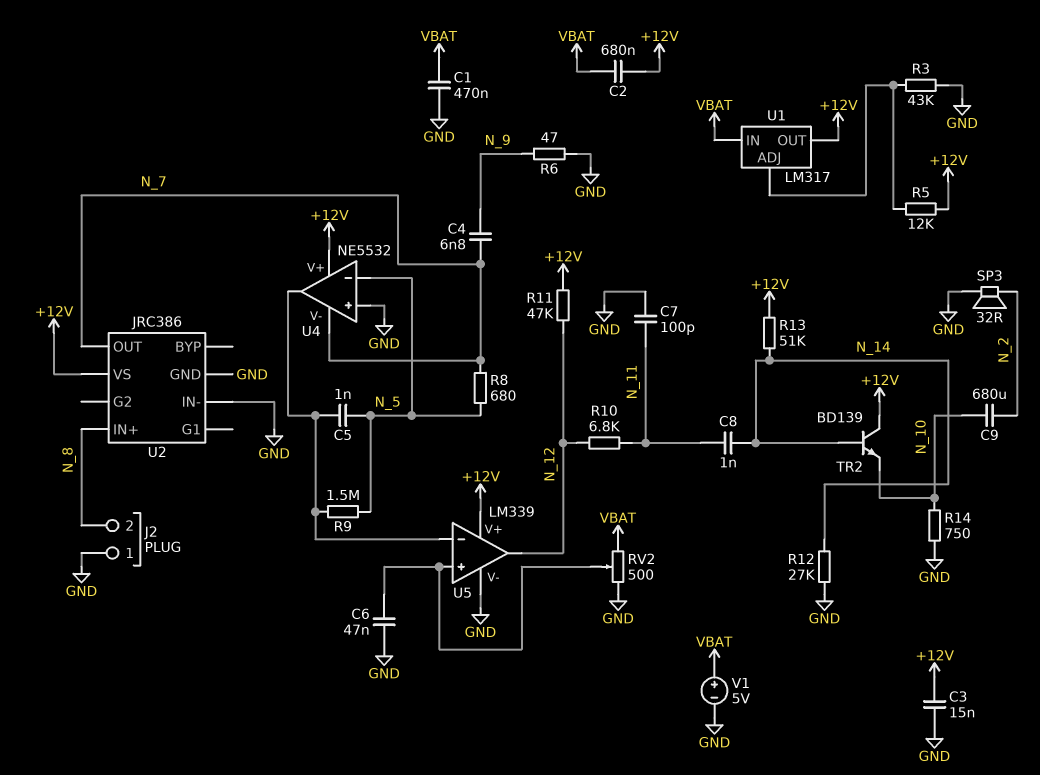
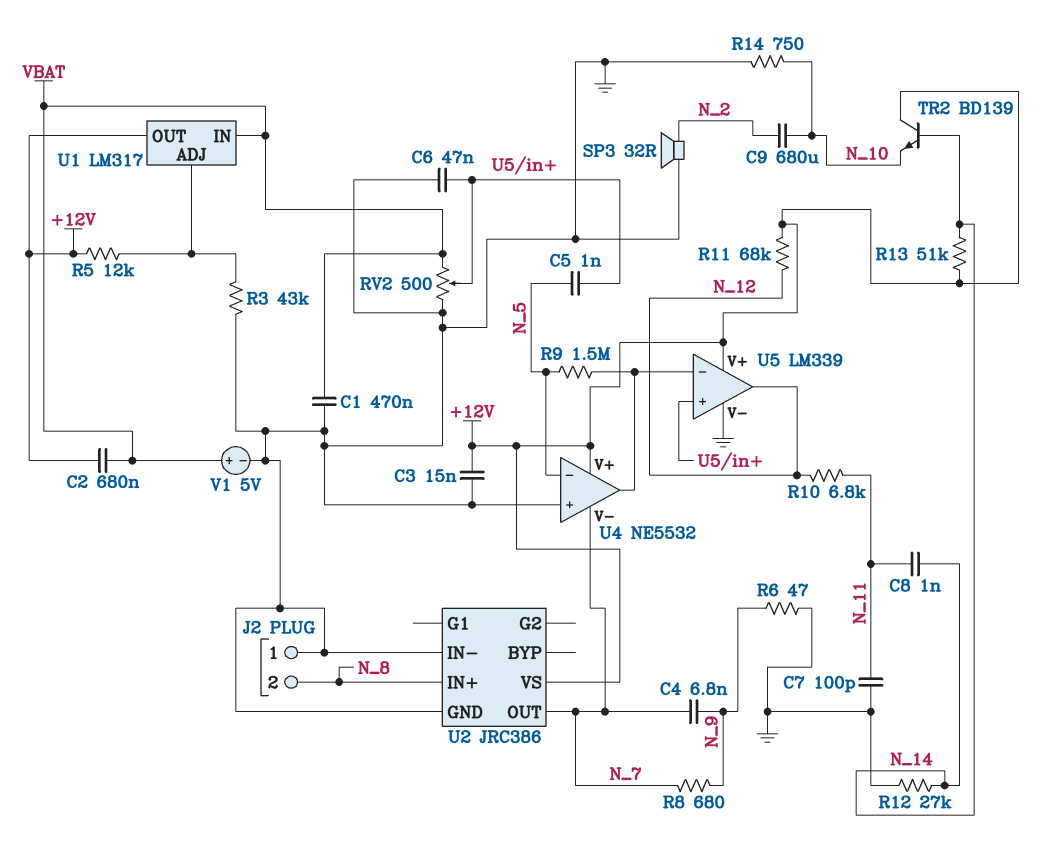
C5: 1nF (N_5, U4/out) -> 1nF (N_5, U5/in+)
R8: 680 (N_5, N_7) -> 680 (N_7, N_9)
R11: 47k (+12V, N_12) -> 68k (+12V, N_12)

